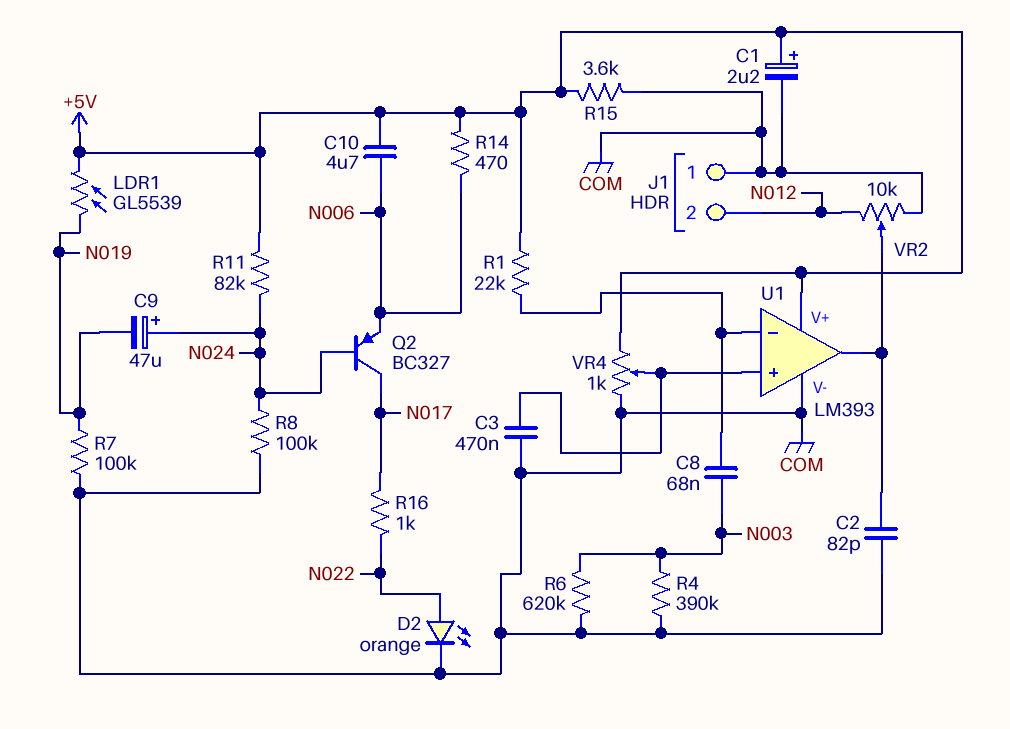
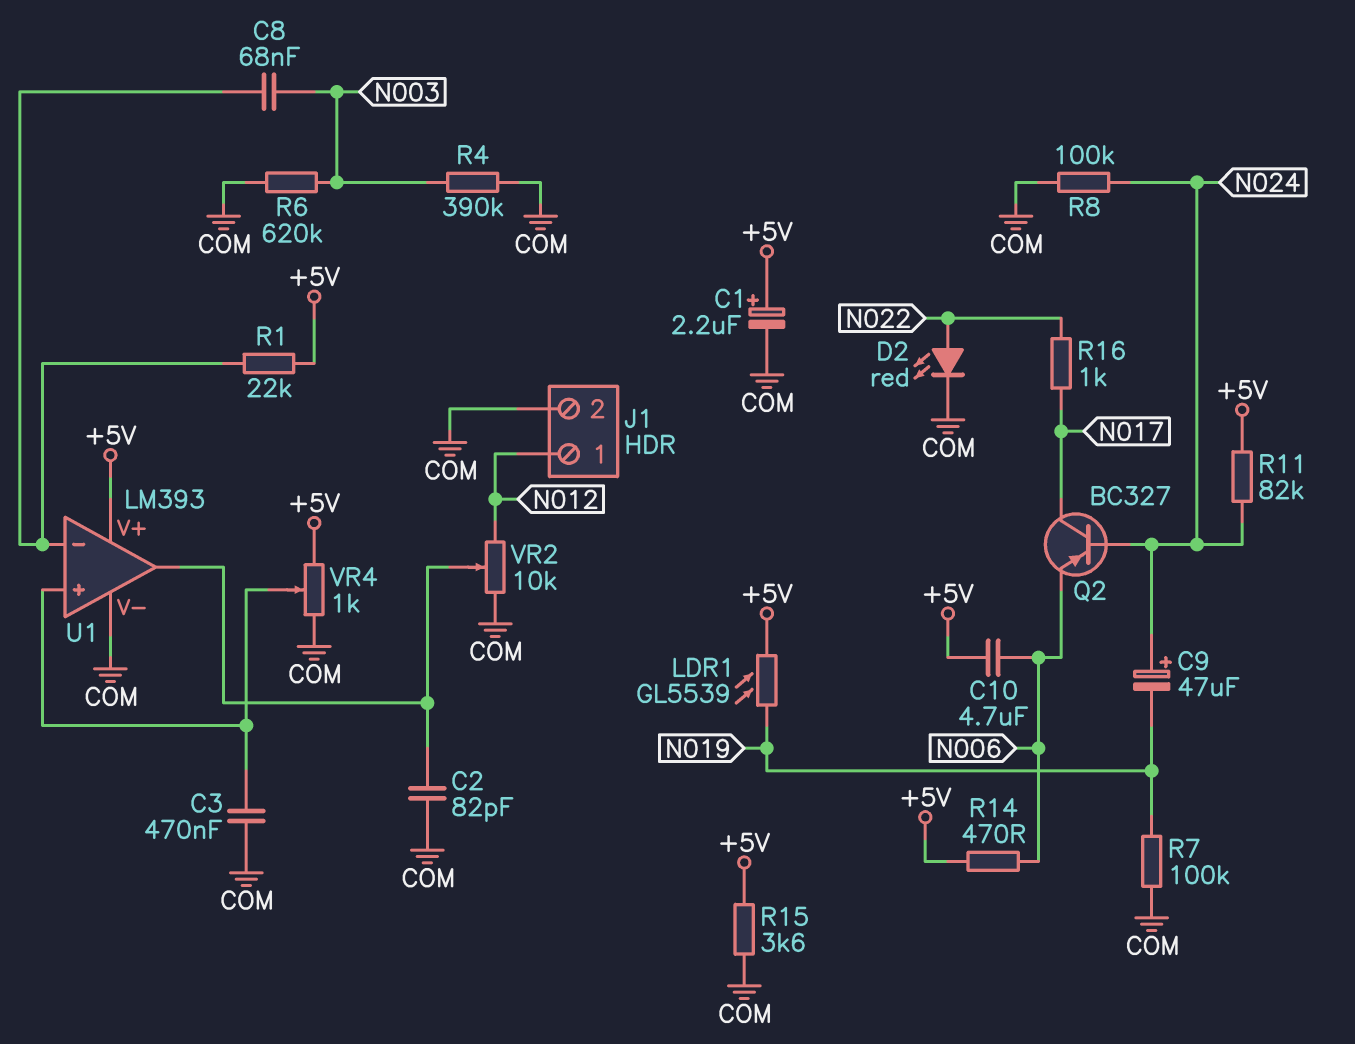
D2: LED orange (A N022, K COM) -> LED red (A N022, K COM)
J1 pin 1: COM -> N012
J1 pin 2: N012 -> COM

